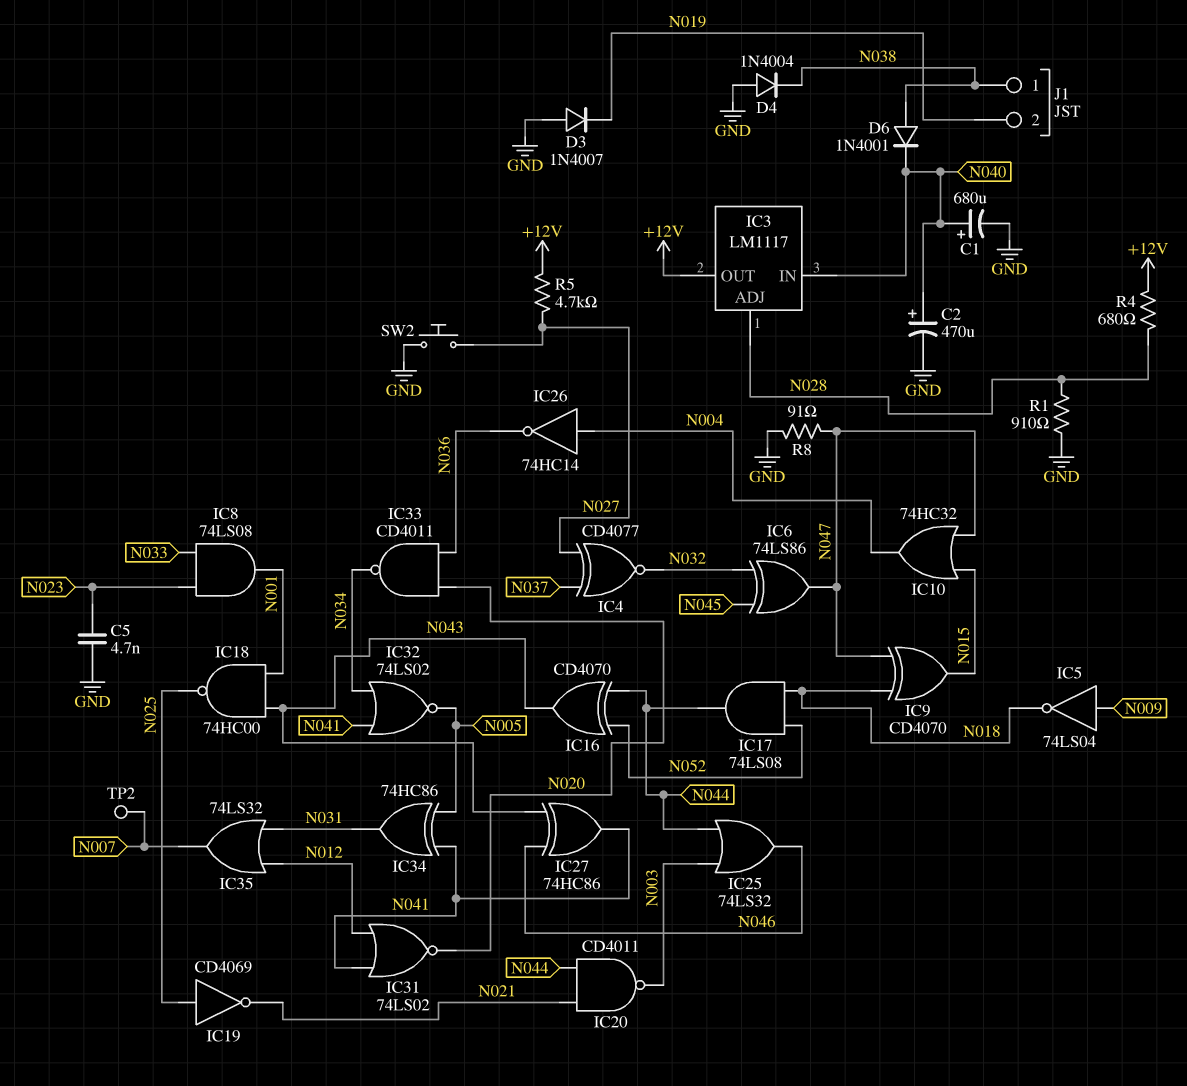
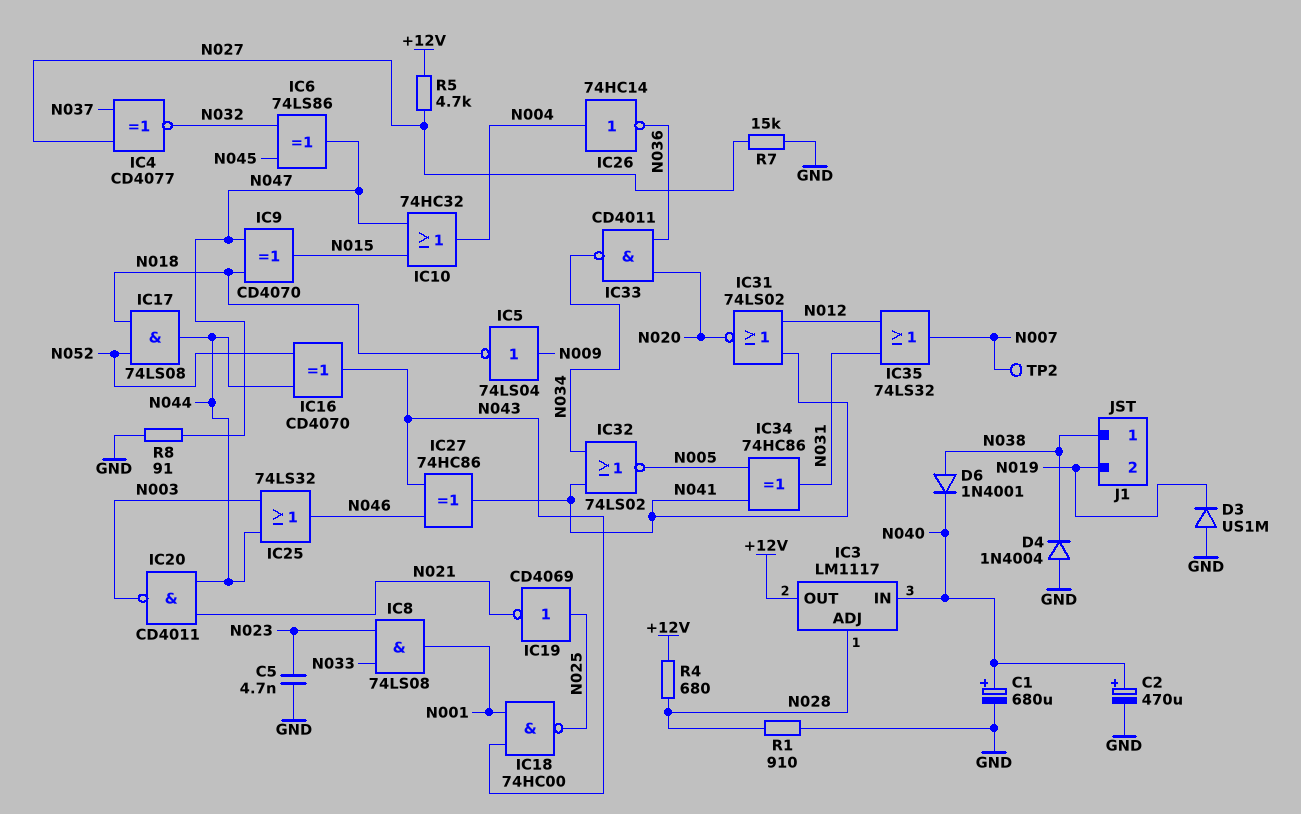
D3: diode 1N4007 (A GND, K N019) -> diode US1M (A GND, K N019)
R7: none -> 15k (GND, N027)
SW2: button (GND, N027) -> none

